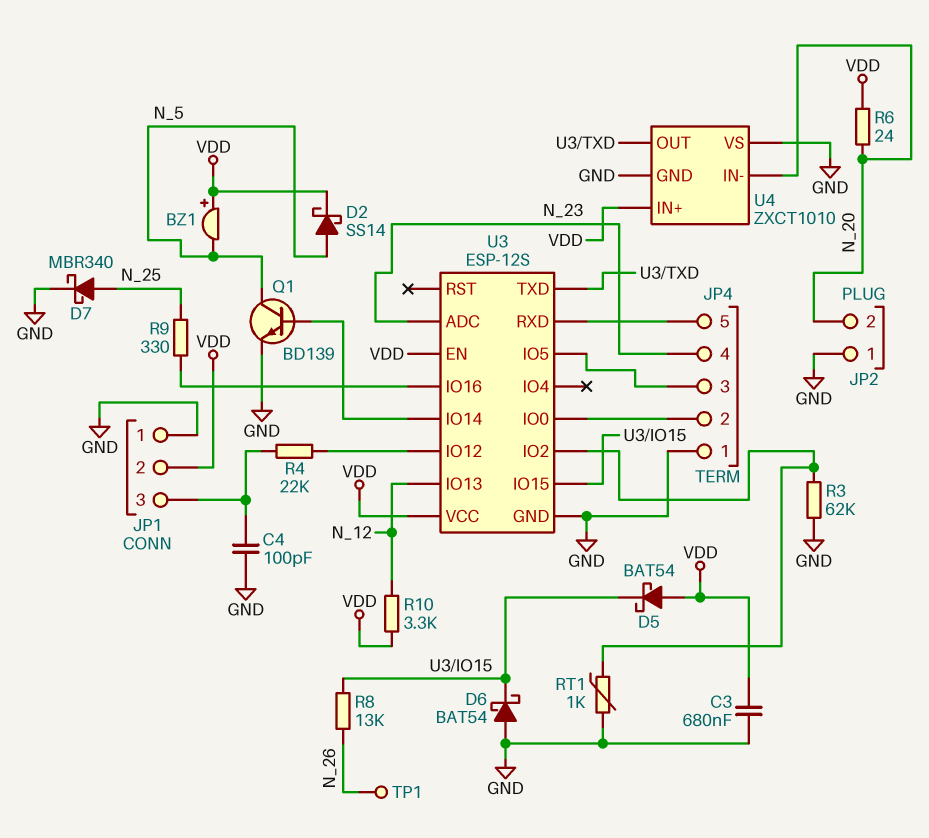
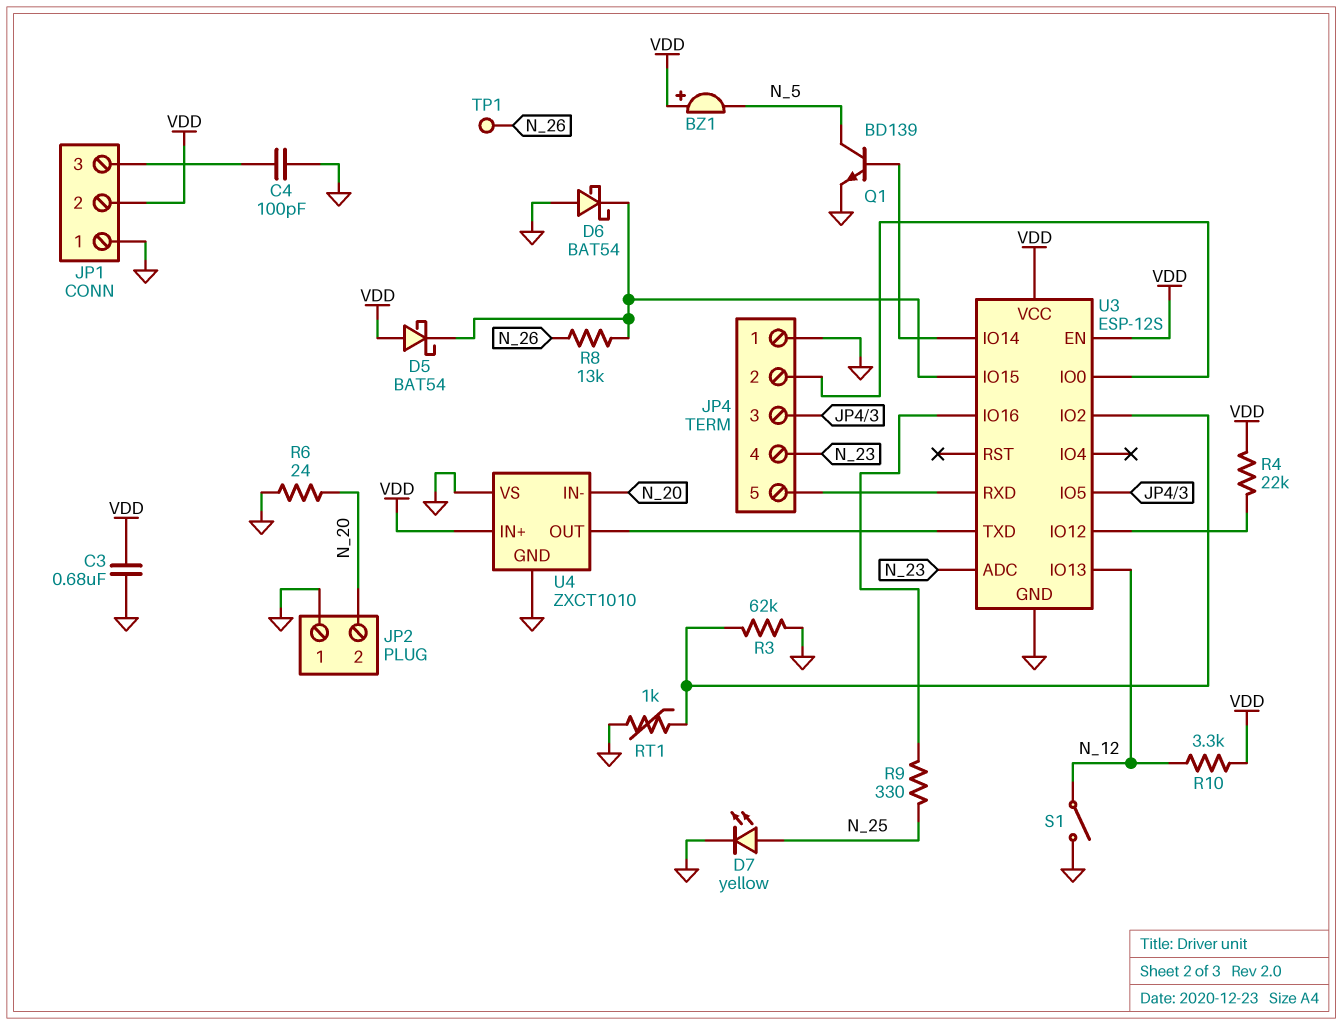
D2: schottky SS14 (A N_5, K VDD) -> none
D7: schottky MBR340 (A N_25, K GND) -> LED yellow (A N_25, K GND)
R4: 22k (JP1/3, U3/IO12) -> 22k (U3/IO12, VDD)
R6: 24 (N_20, VDD) -> 24 (GND, N_20)
S1: none -> switch (GND, N_12)

